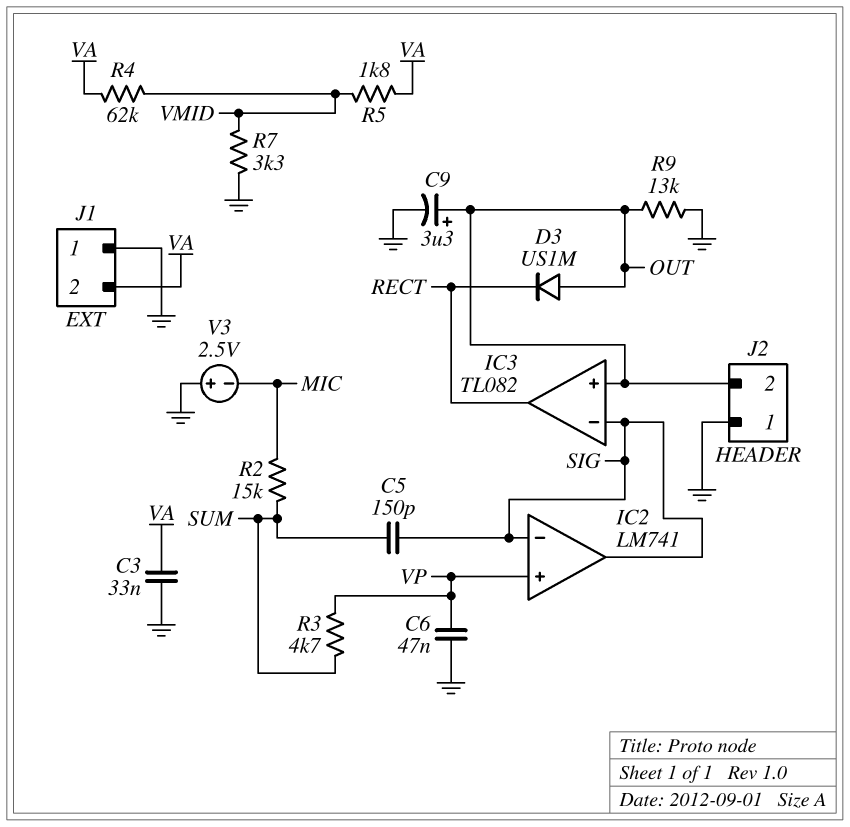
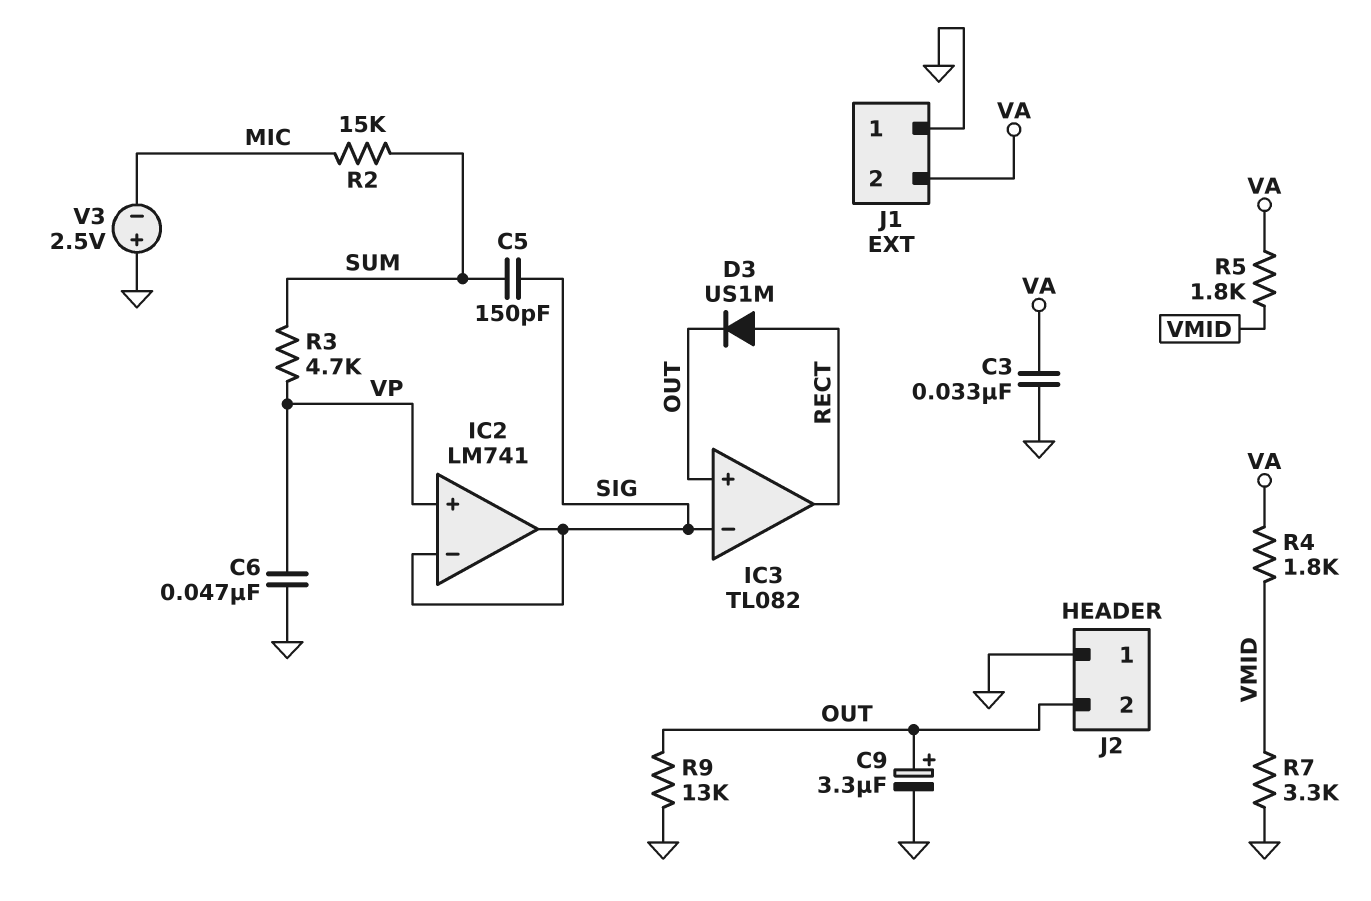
D3: diode US1M (A OUT, K RECT) -> diode US1M (A RECT, K OUT)
R4: 62k (VA, VMID) -> 1.8k (VA, VMID)

